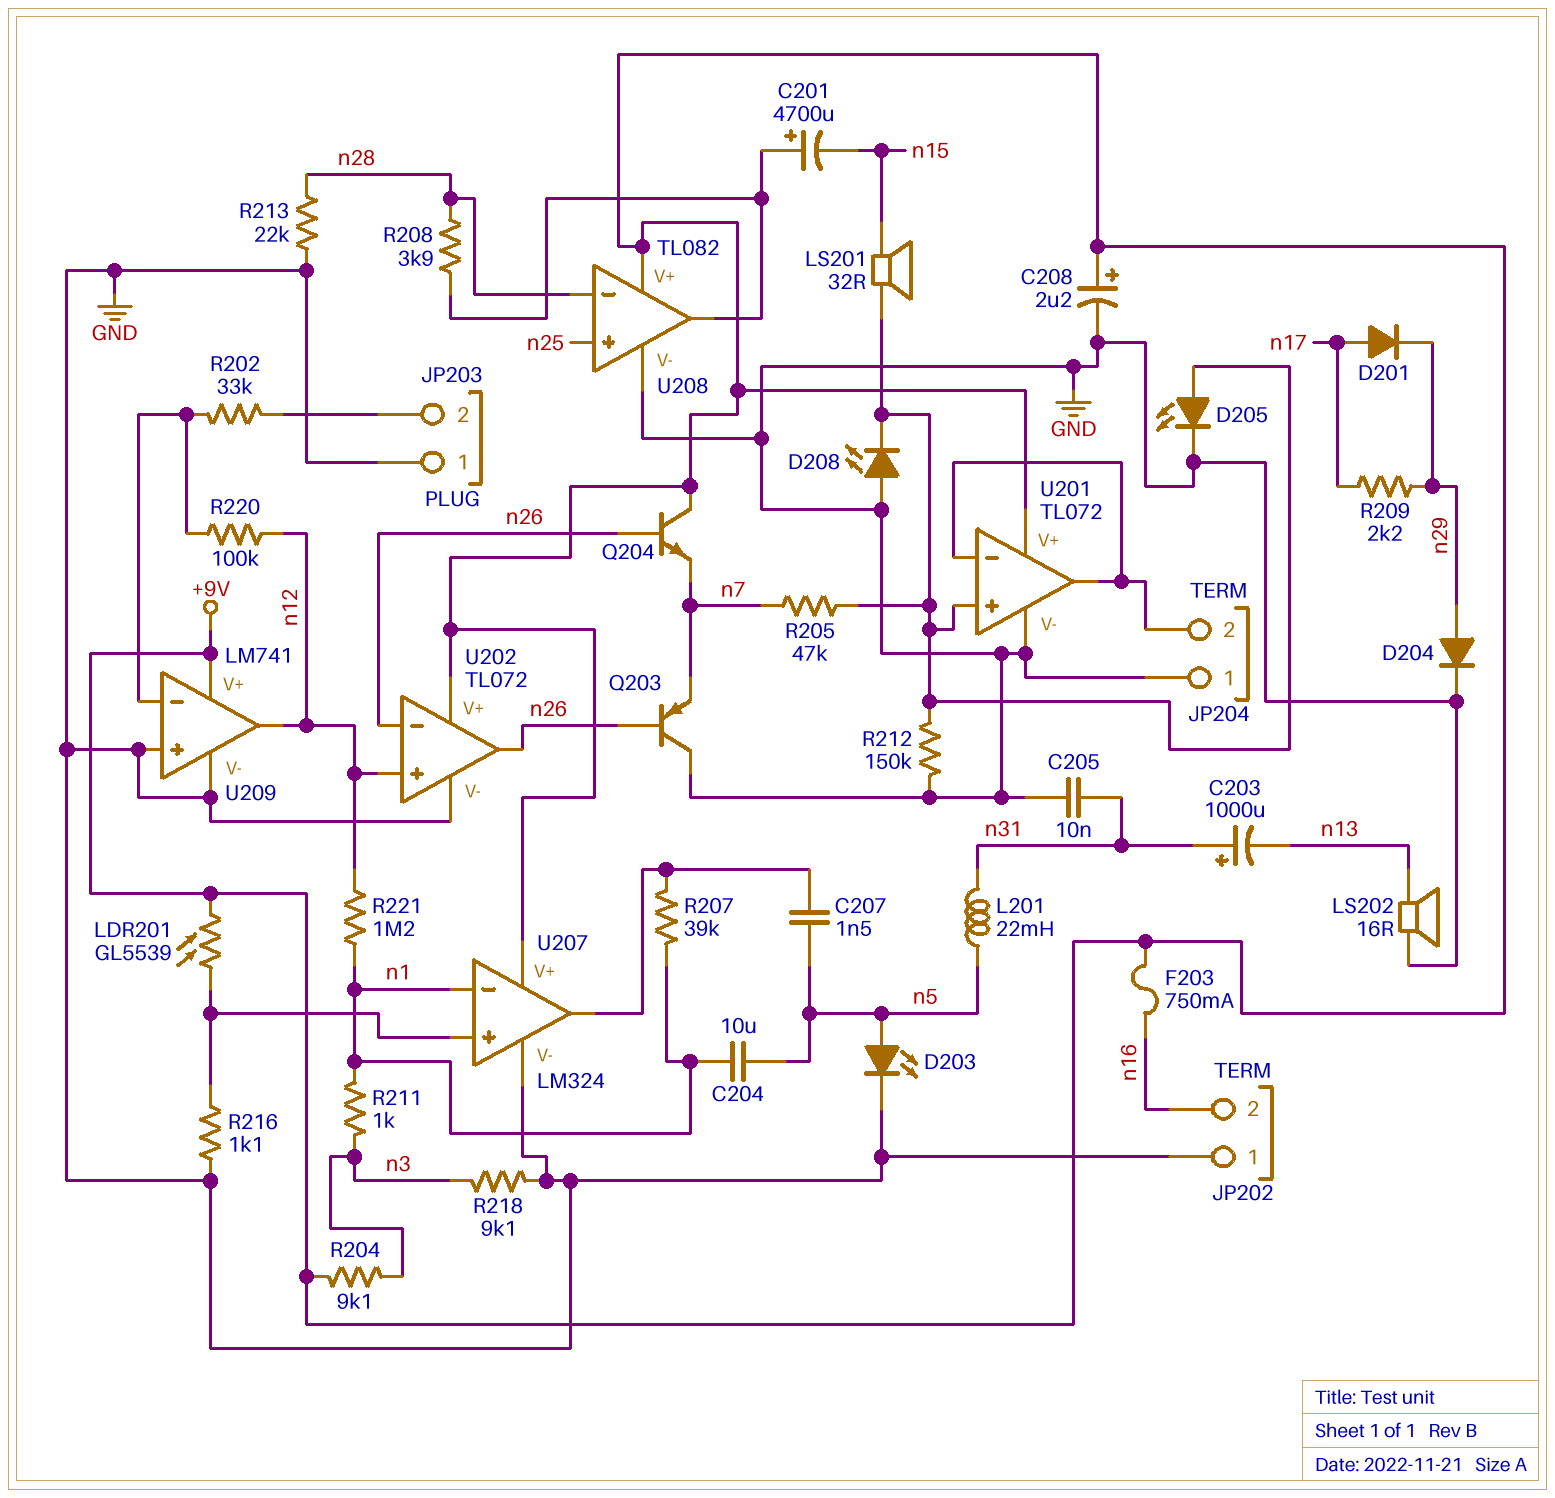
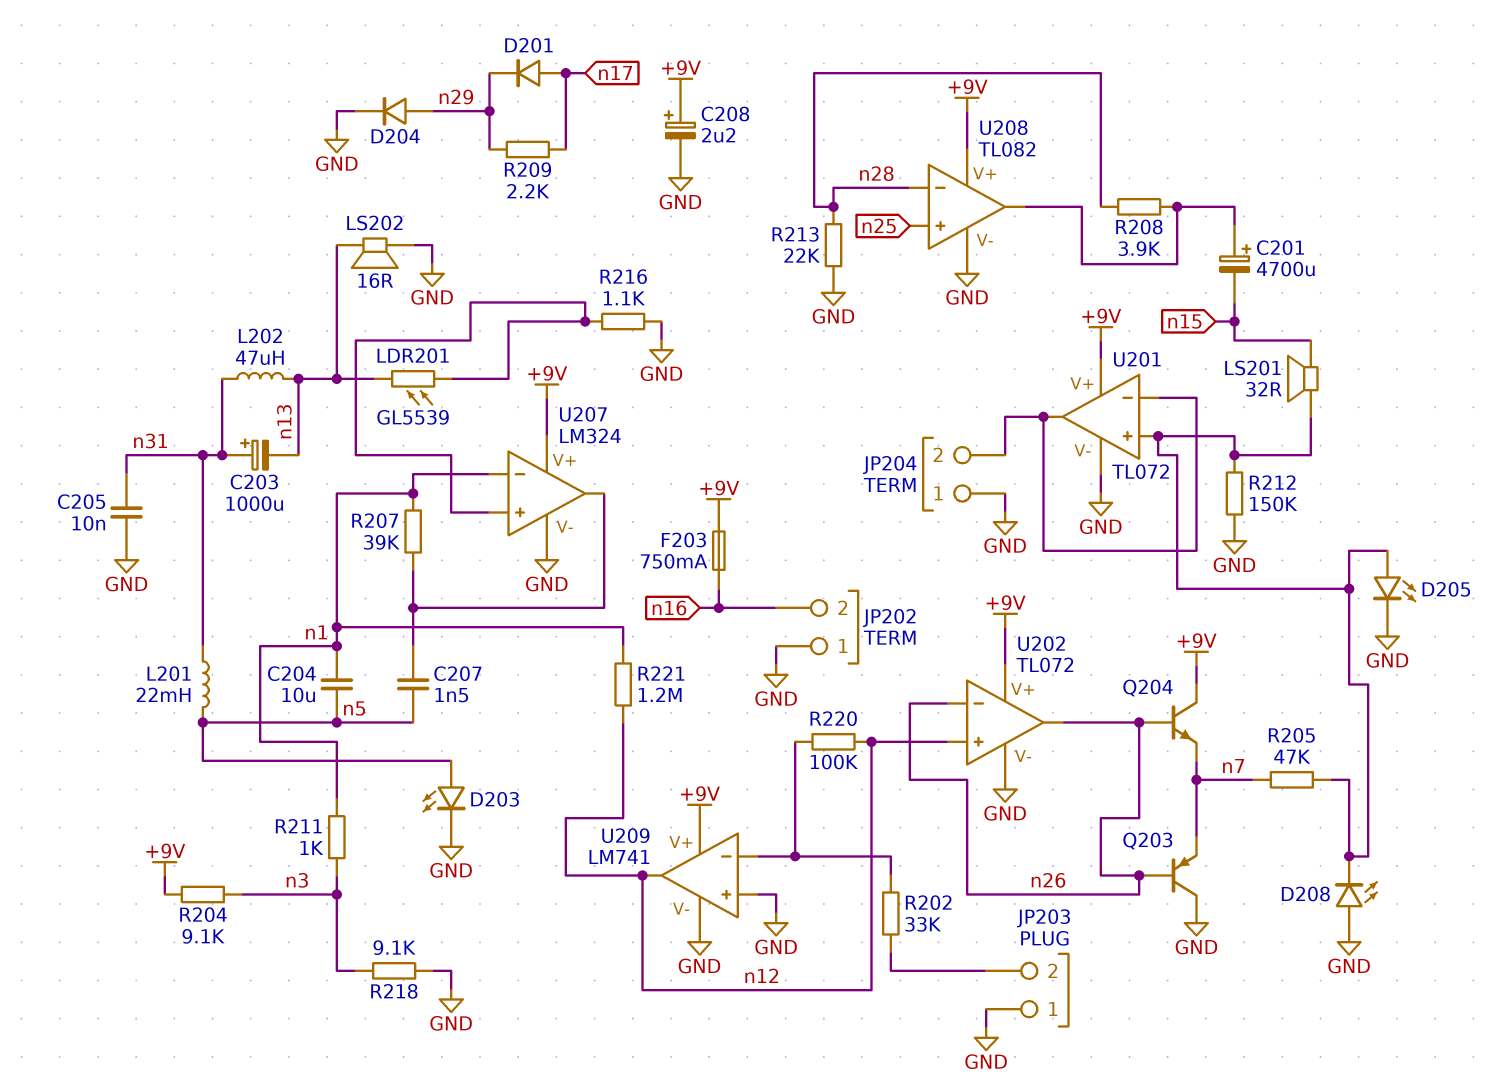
L202: none -> 47uH (n13, n31)
LDR201: GL5539 (+9V, U207/in+) -> GL5539 (U207/in+, n13)

